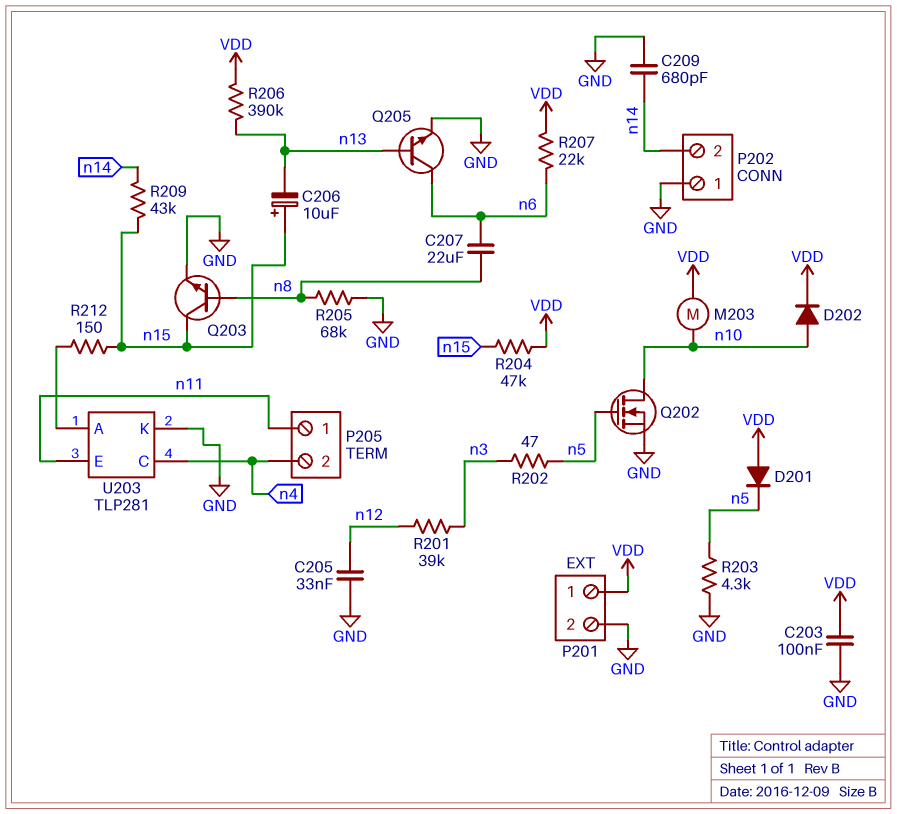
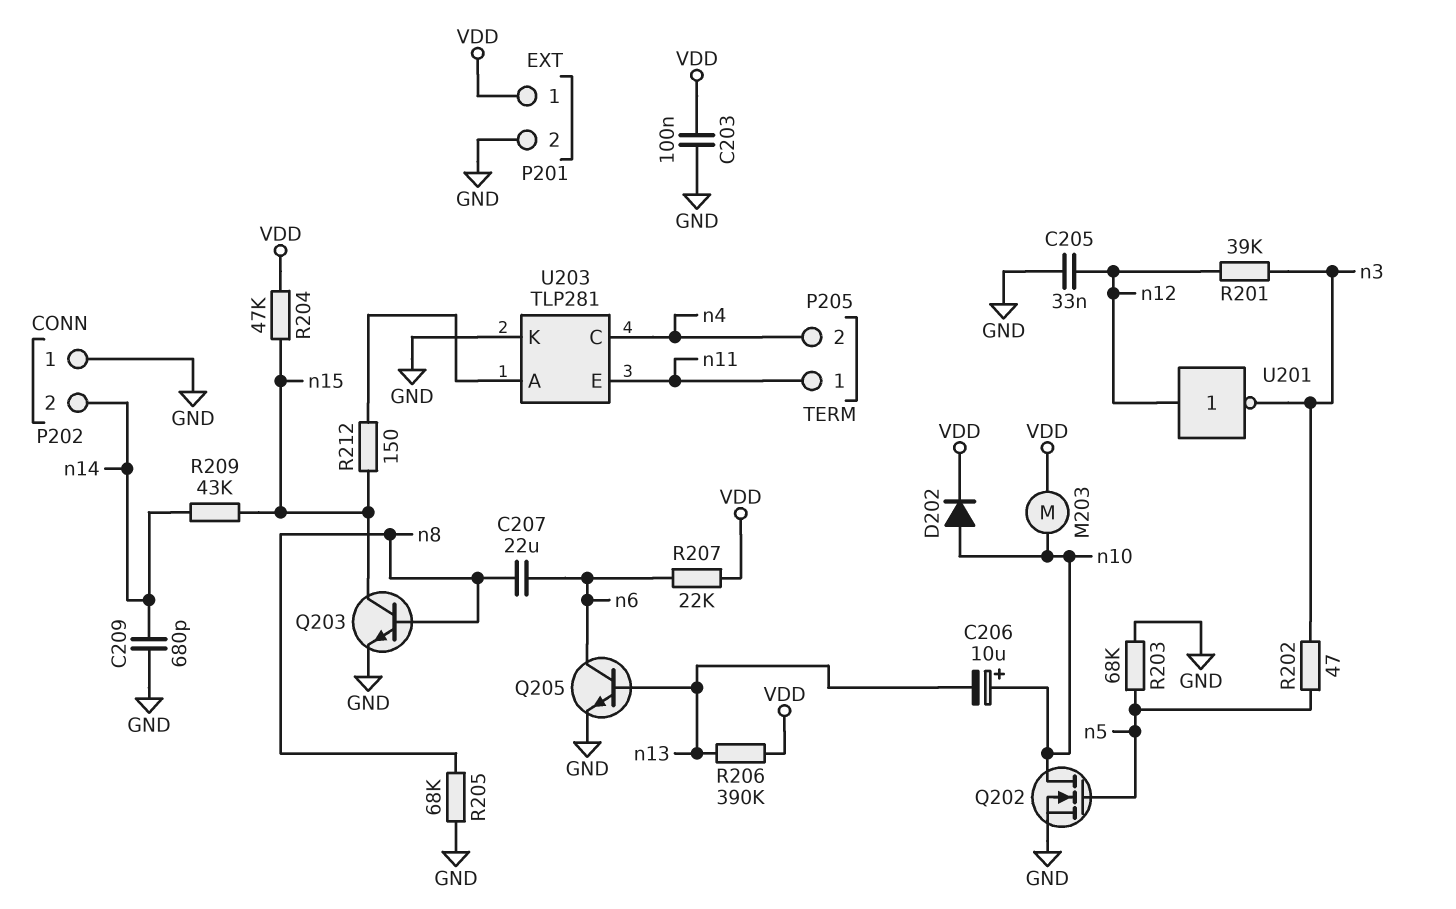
C206: 10uF (plus n15, minus n13) -> 10uF (plus n10, minus n13)
D201: diode (A VDD, K n5) -> none
R203: 4.3k (GND, n5) -> 68k (GND, n5)
U201: none -> NOT (in n12, out n3)

